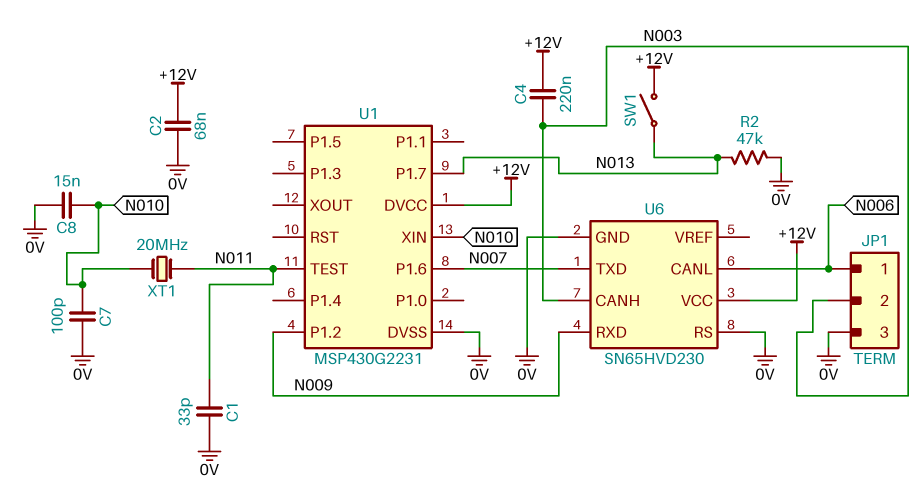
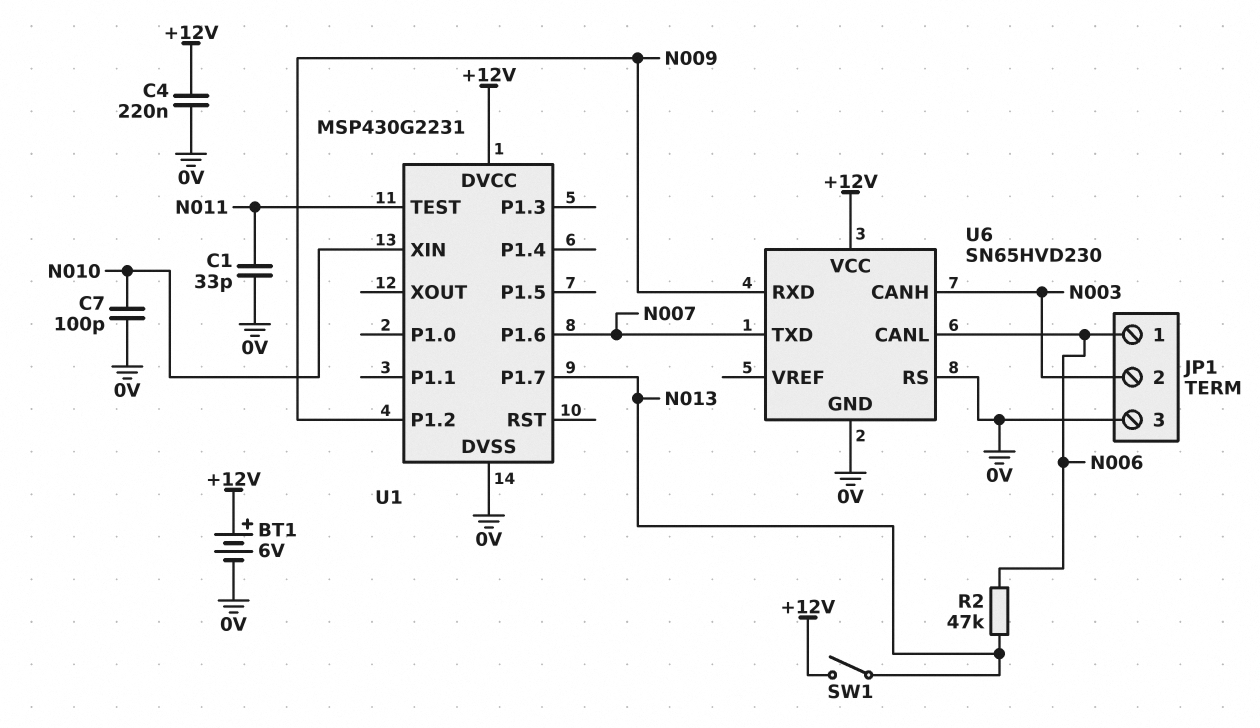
BT1: none -> 6V (plus +12V, minus 0V)
C2: 68nF (+12V, 0V) -> none
C4: 220nF (+12V, N003) -> 220nF (+12V, 0V)
C8: 15nF (0V, N010) -> none
R2: 47k (0V, N013) -> 47k (N006, N013)
XT1: 20MHz (N010, N011) -> none

